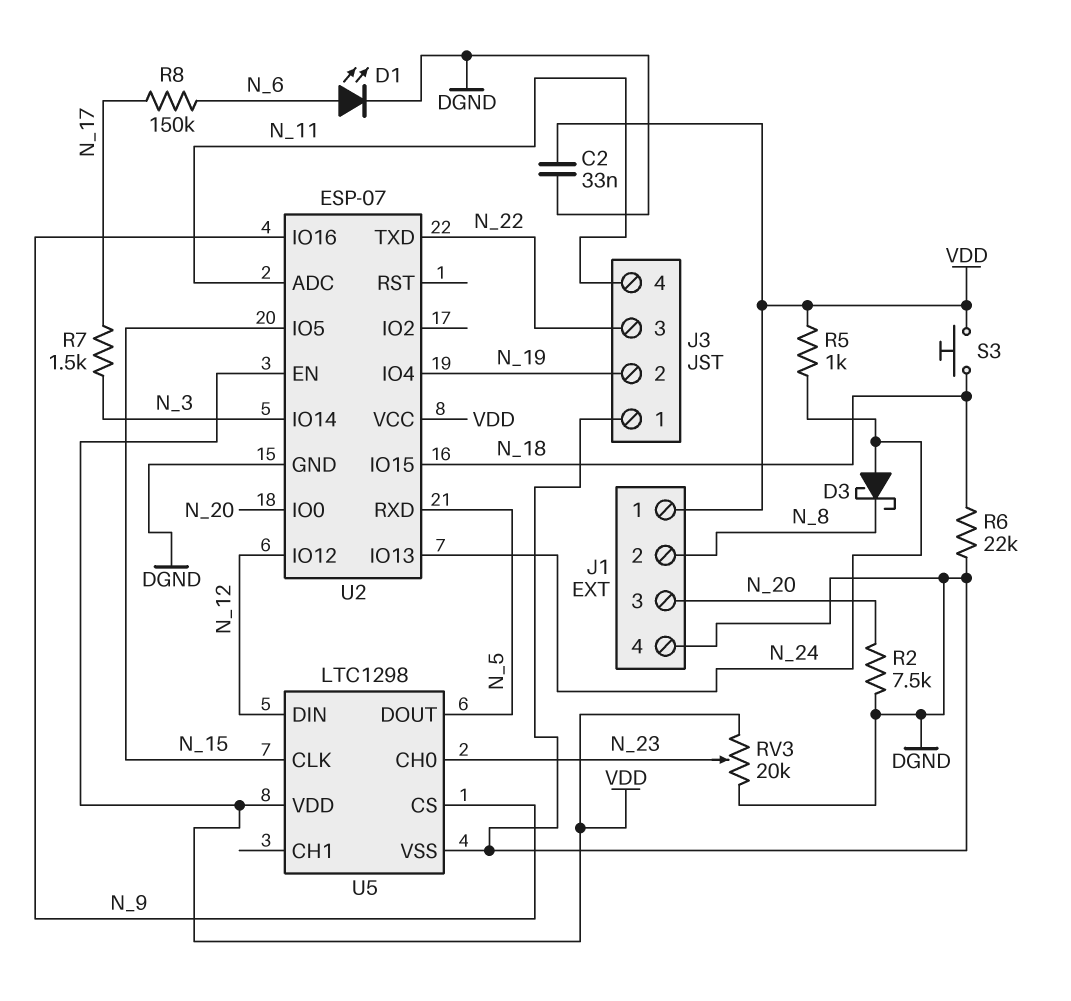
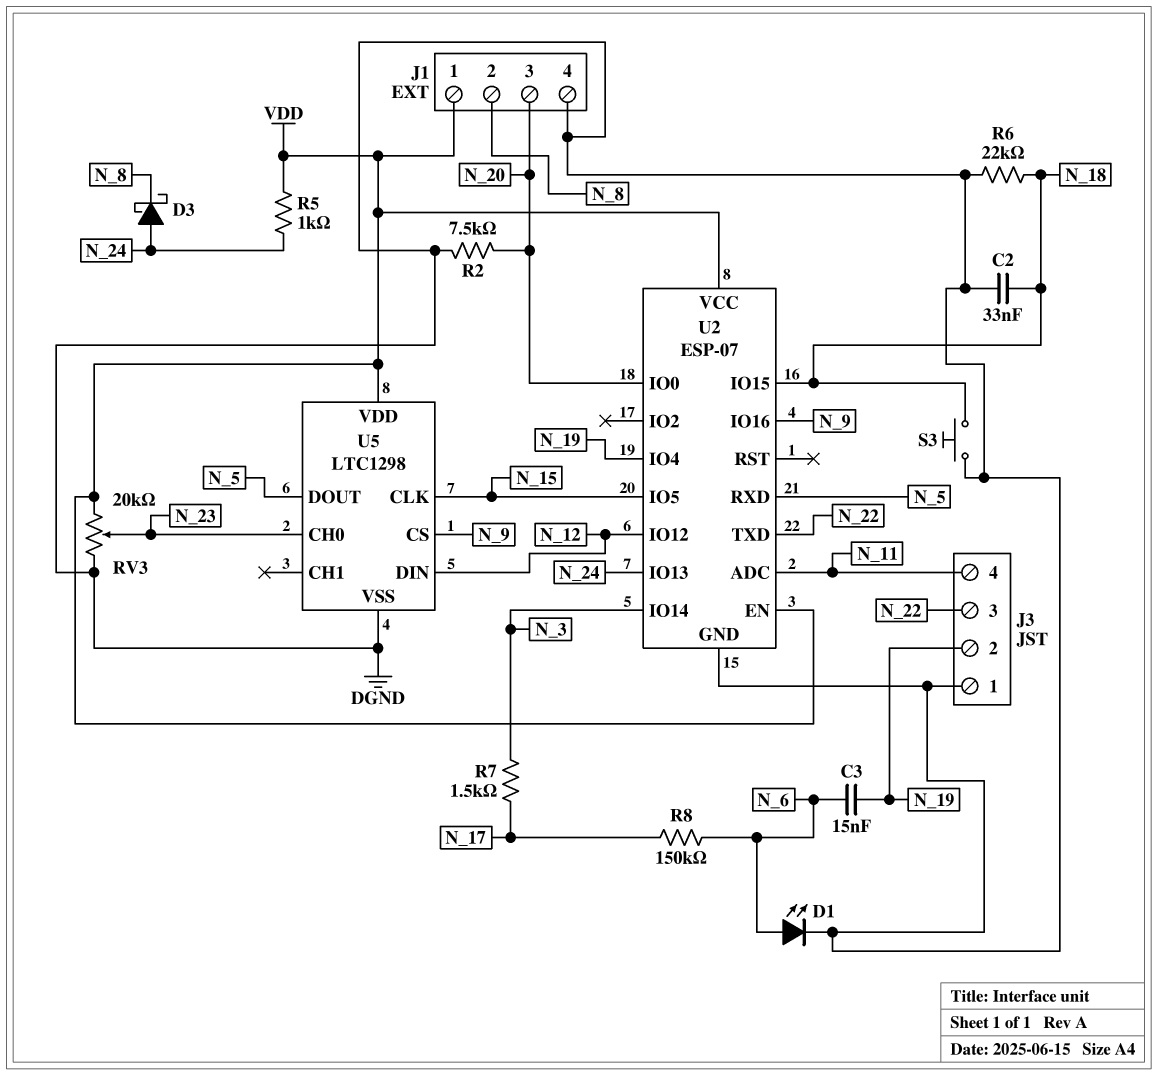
C2: 33nF (DGND, VDD) -> 33nF (DGND, N_18)
C3: none -> 15nF (N_6, N_19)
S3: button (N_18, VDD) -> button (DGND, N_18)

